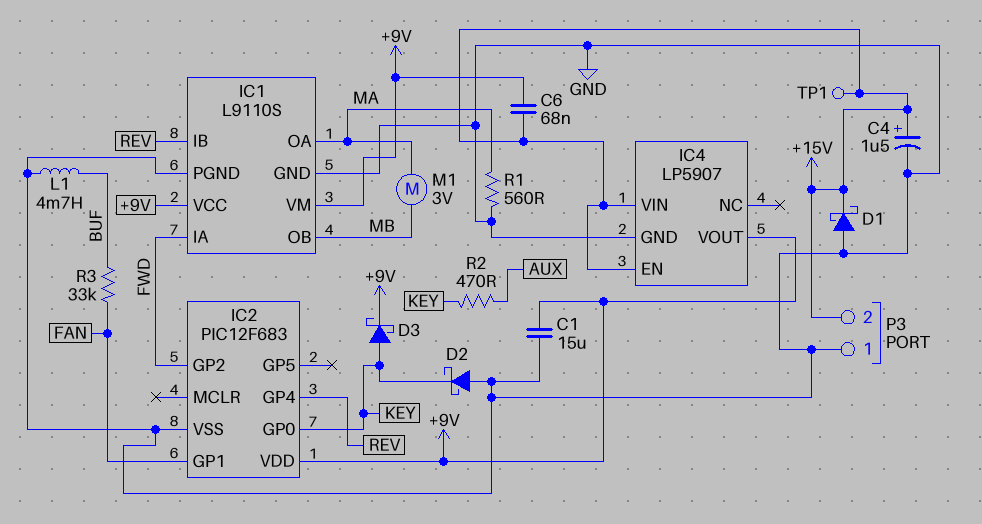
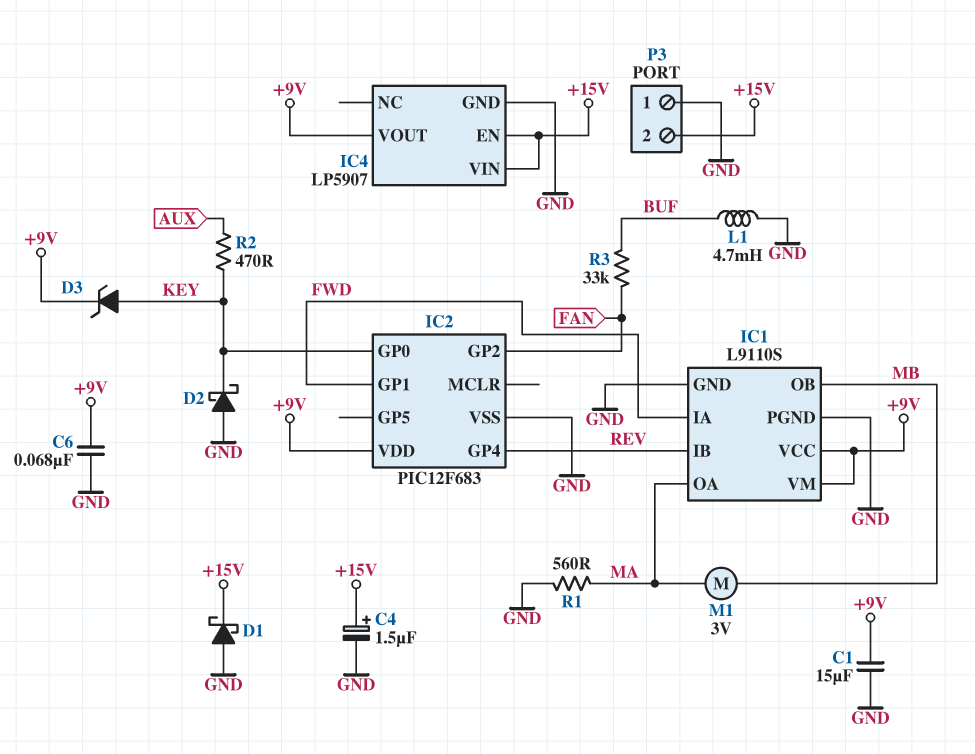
C6: 68nF (+9V, +15V) -> 68nF (+9V, GND)
D3: schottky (A KEY, K +9V) -> zener (A KEY, K +9V)
IC2 pin GP1: FAN -> FWD
IC2 pin GP2: FWD -> FAN
TP1: test point (+15V) -> none

